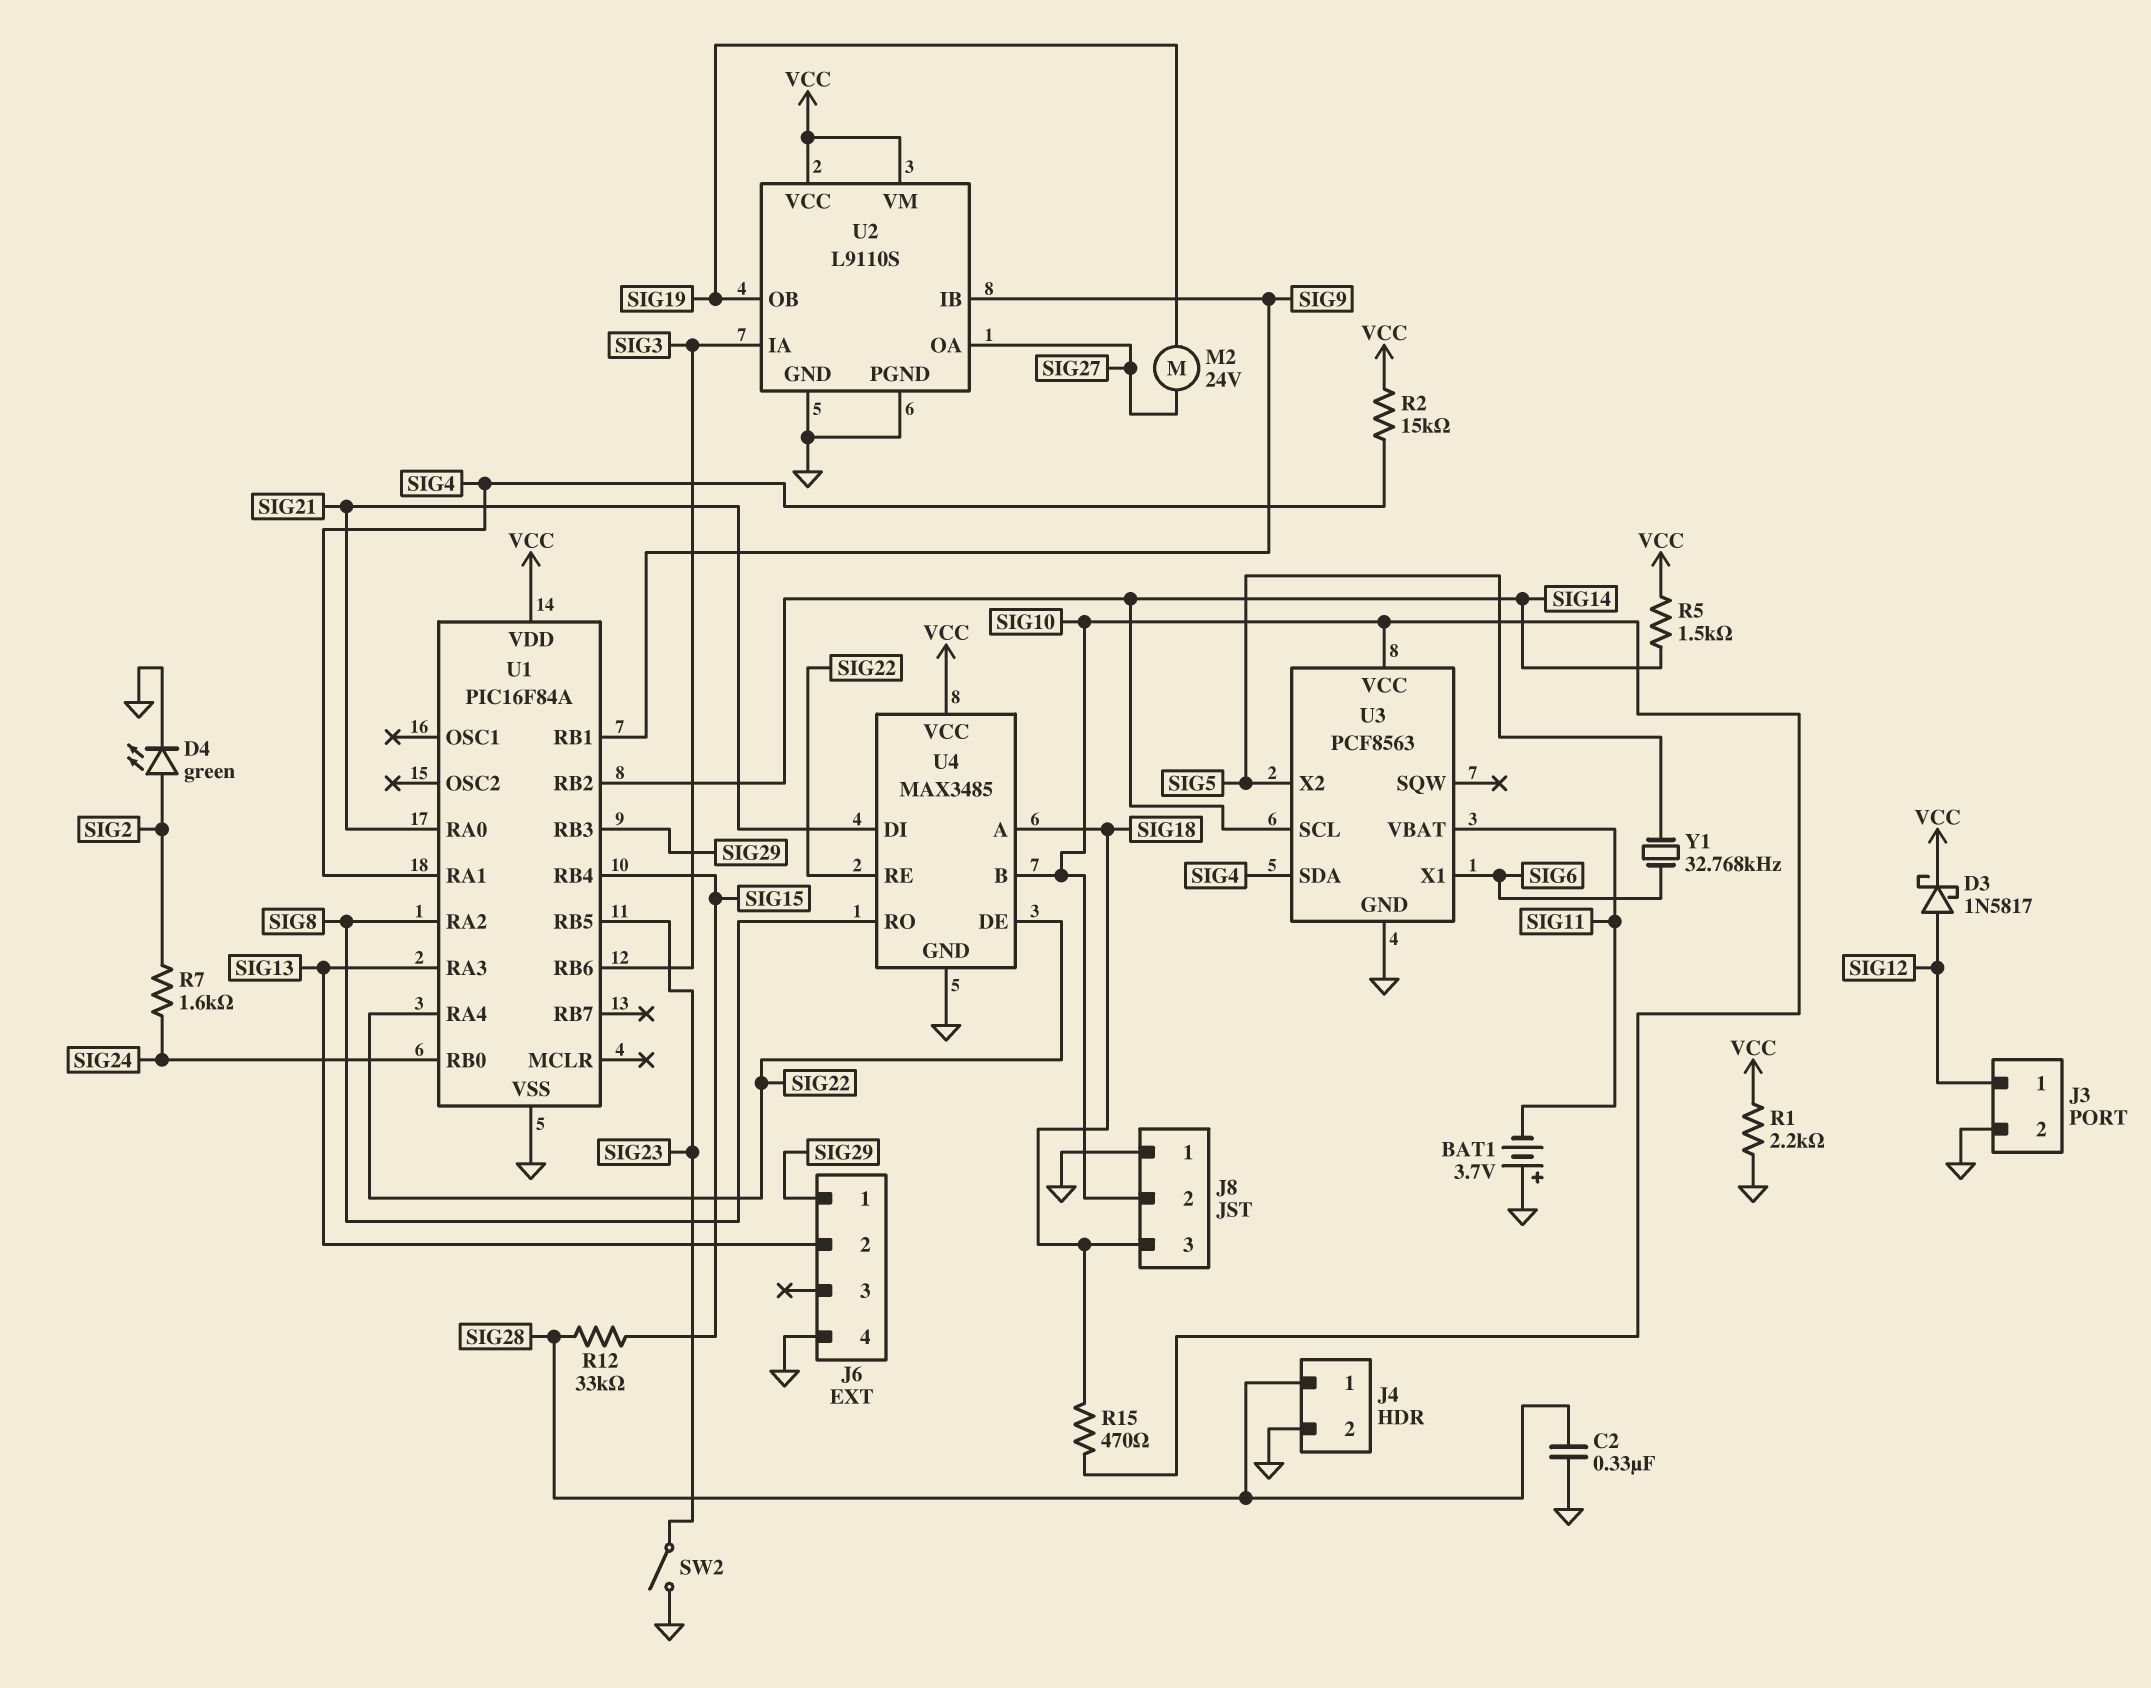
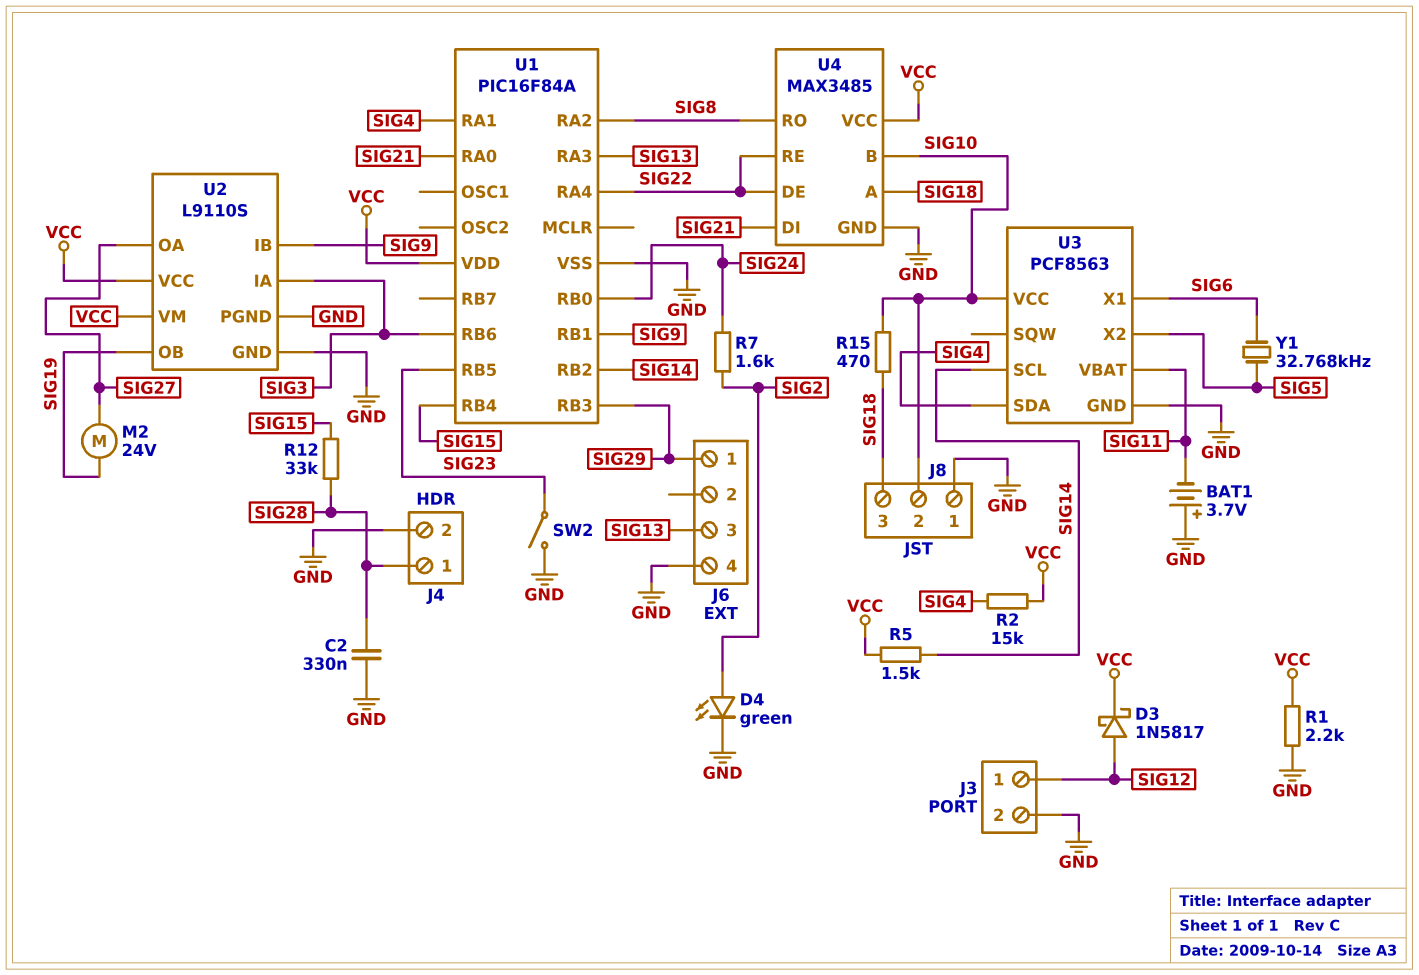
J6 pin 2: SIG13 -> none
J6 pin 3: none -> SIG13

